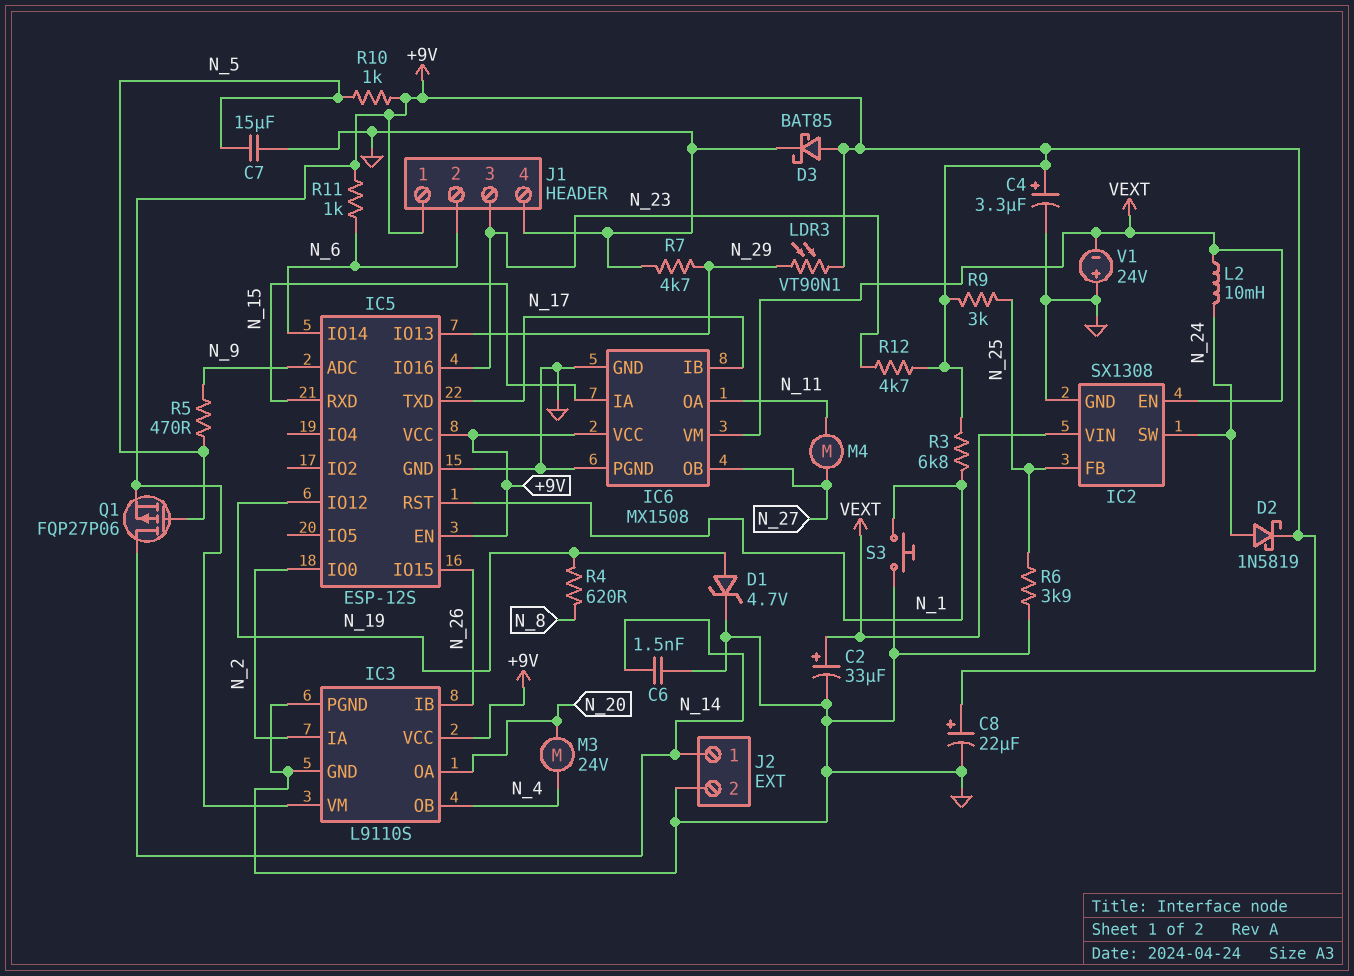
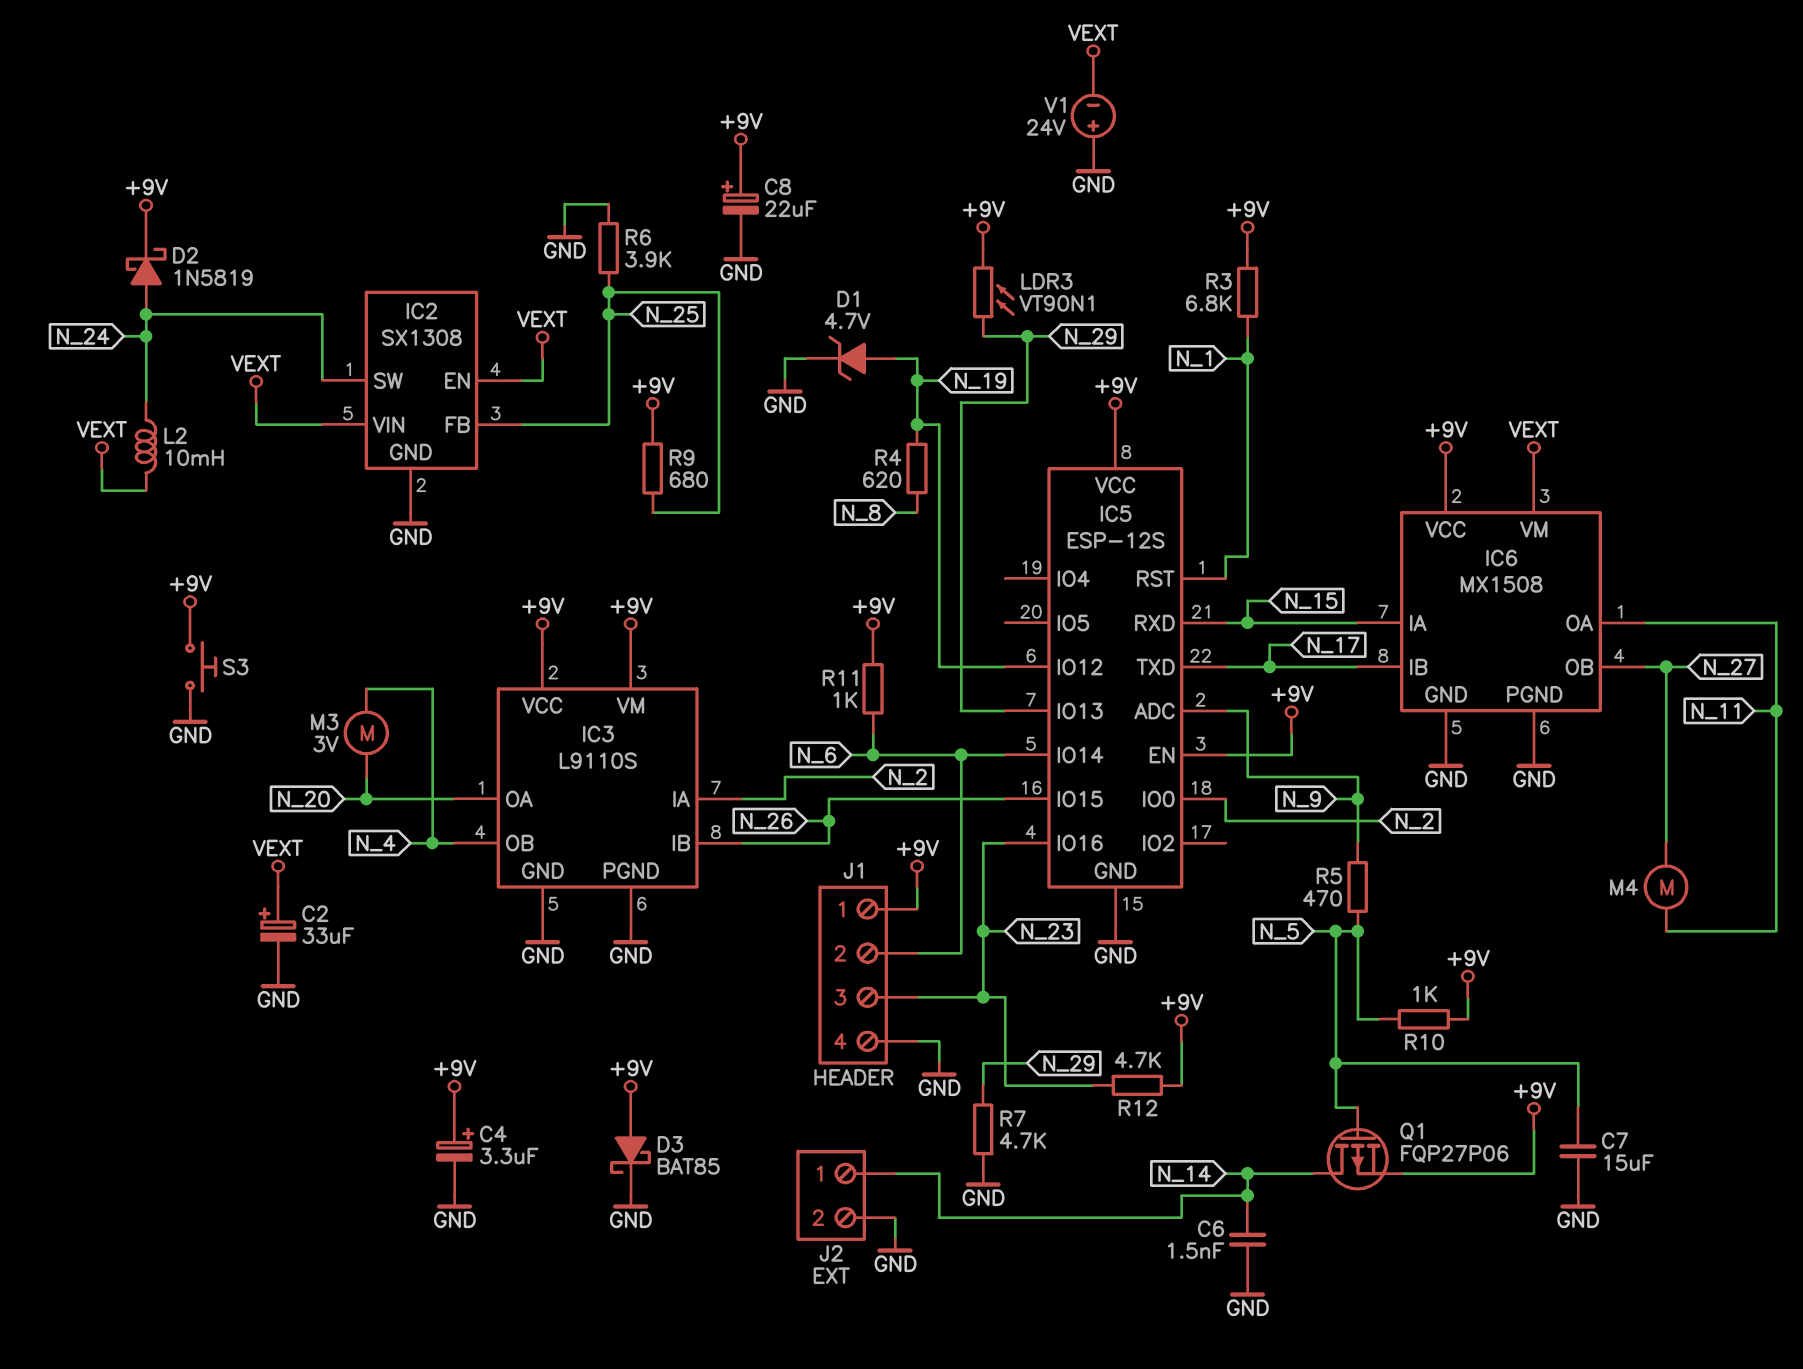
M3: motor 24V (N_4, N_20) -> motor 3V (N_4, N_20)
R9: 3k (+9V, N_25) -> 680 (+9V, N_25)
S3: button (GND, N_1) -> button (+9V, GND)

